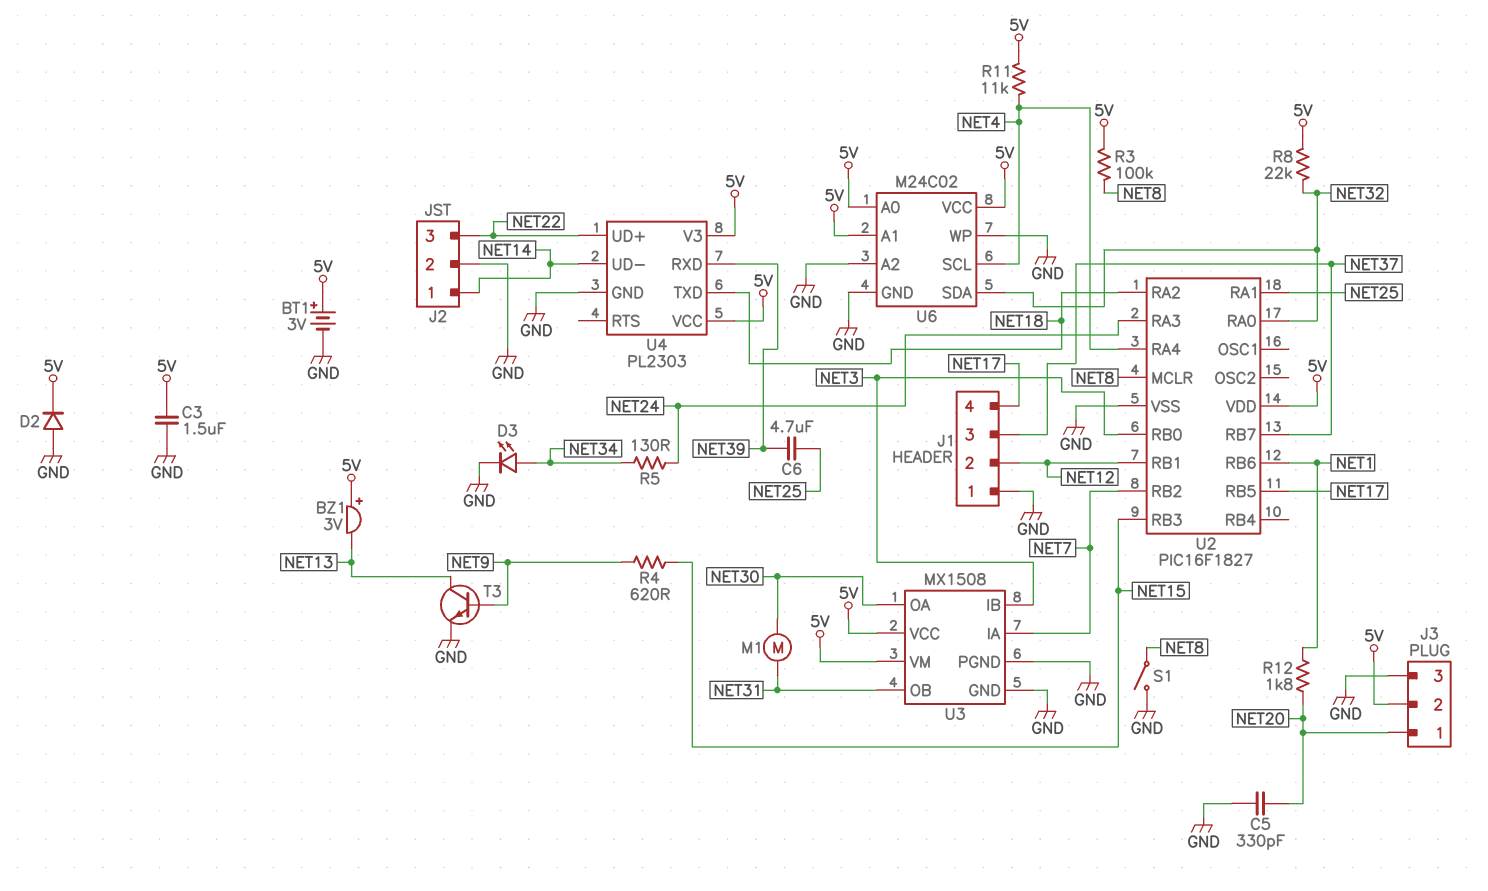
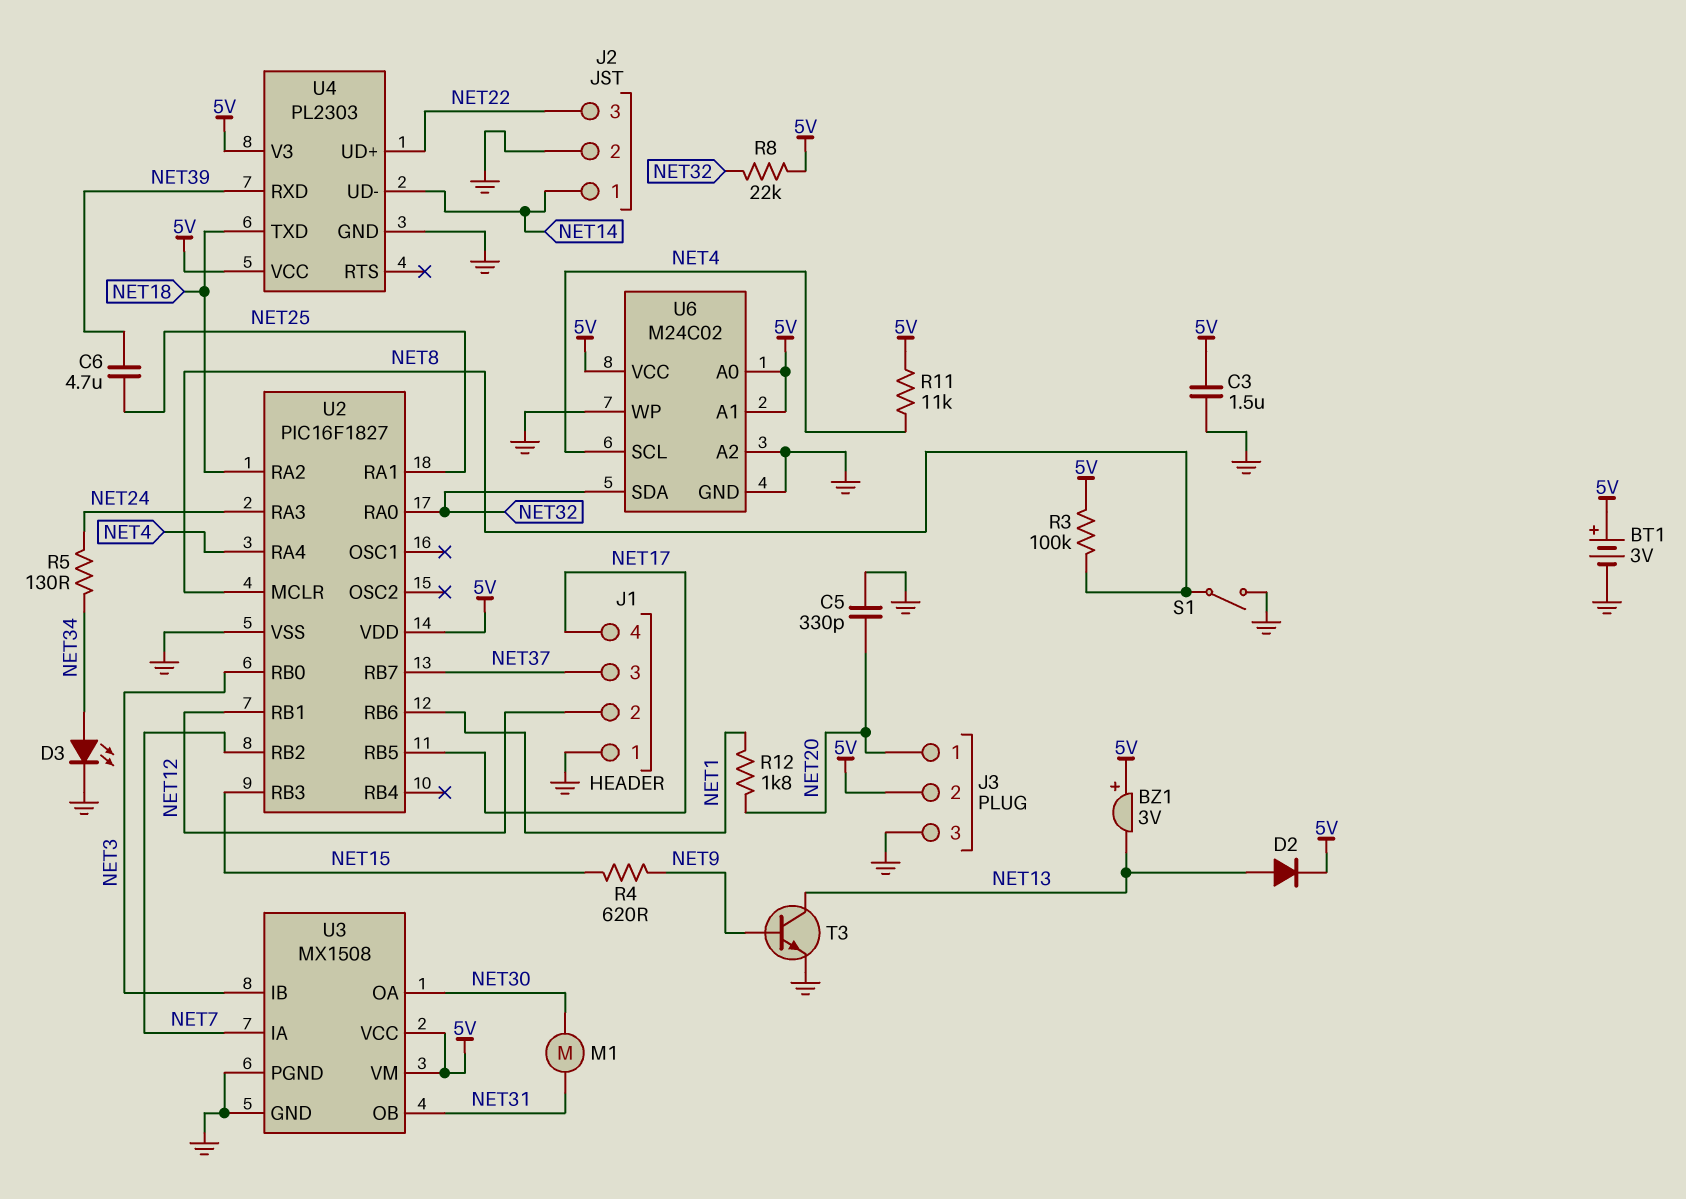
D2: diode (A GND, K 5V) -> diode (A NET13, K 5V)

